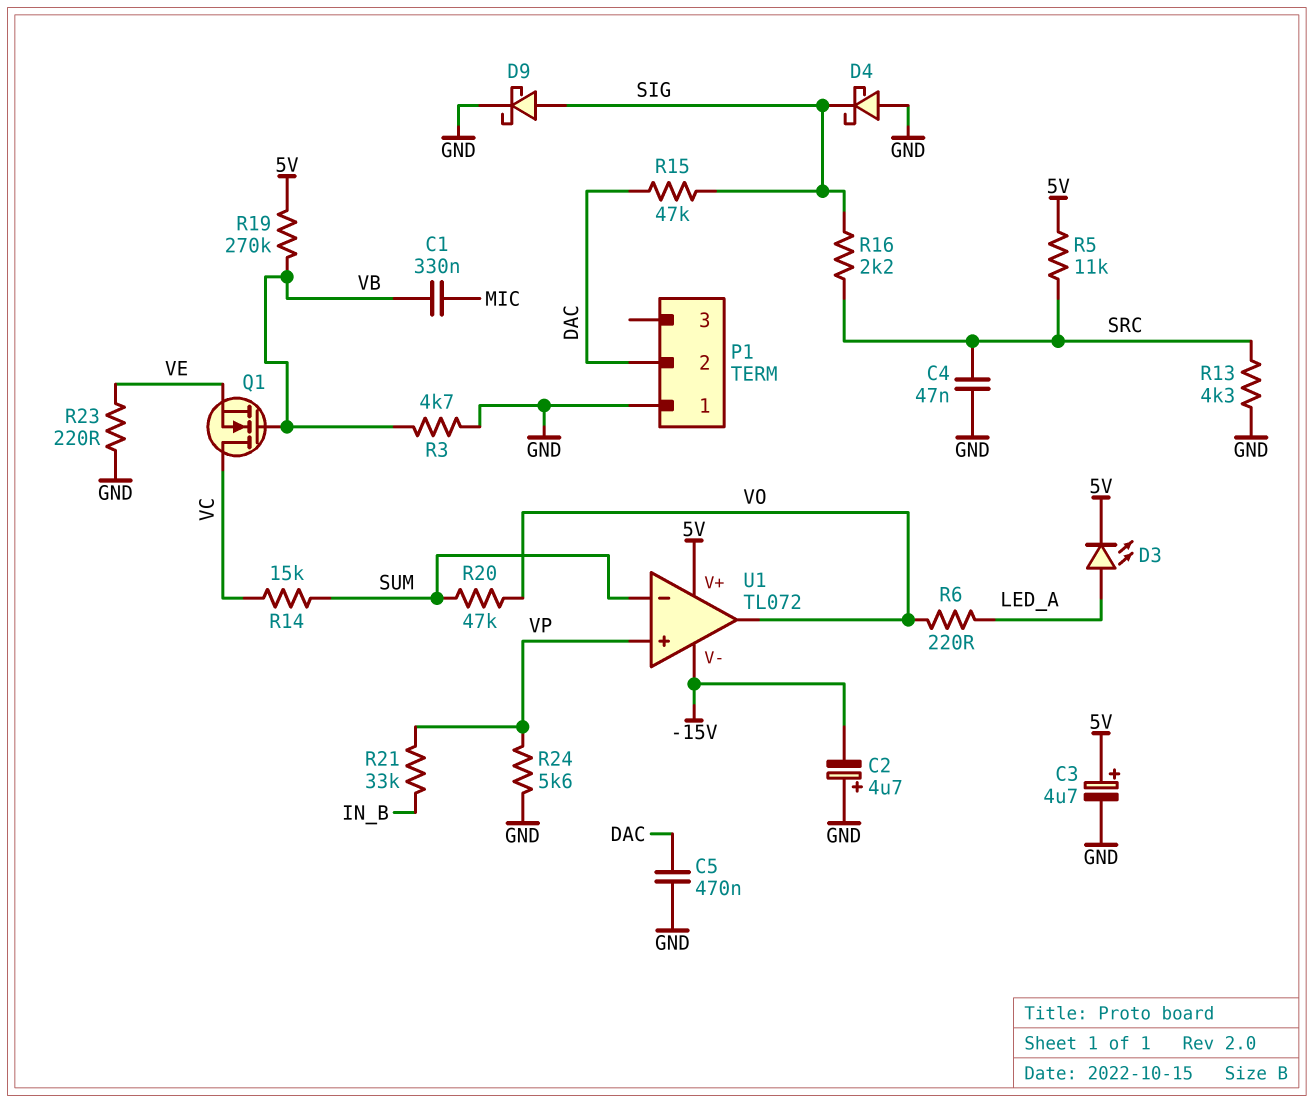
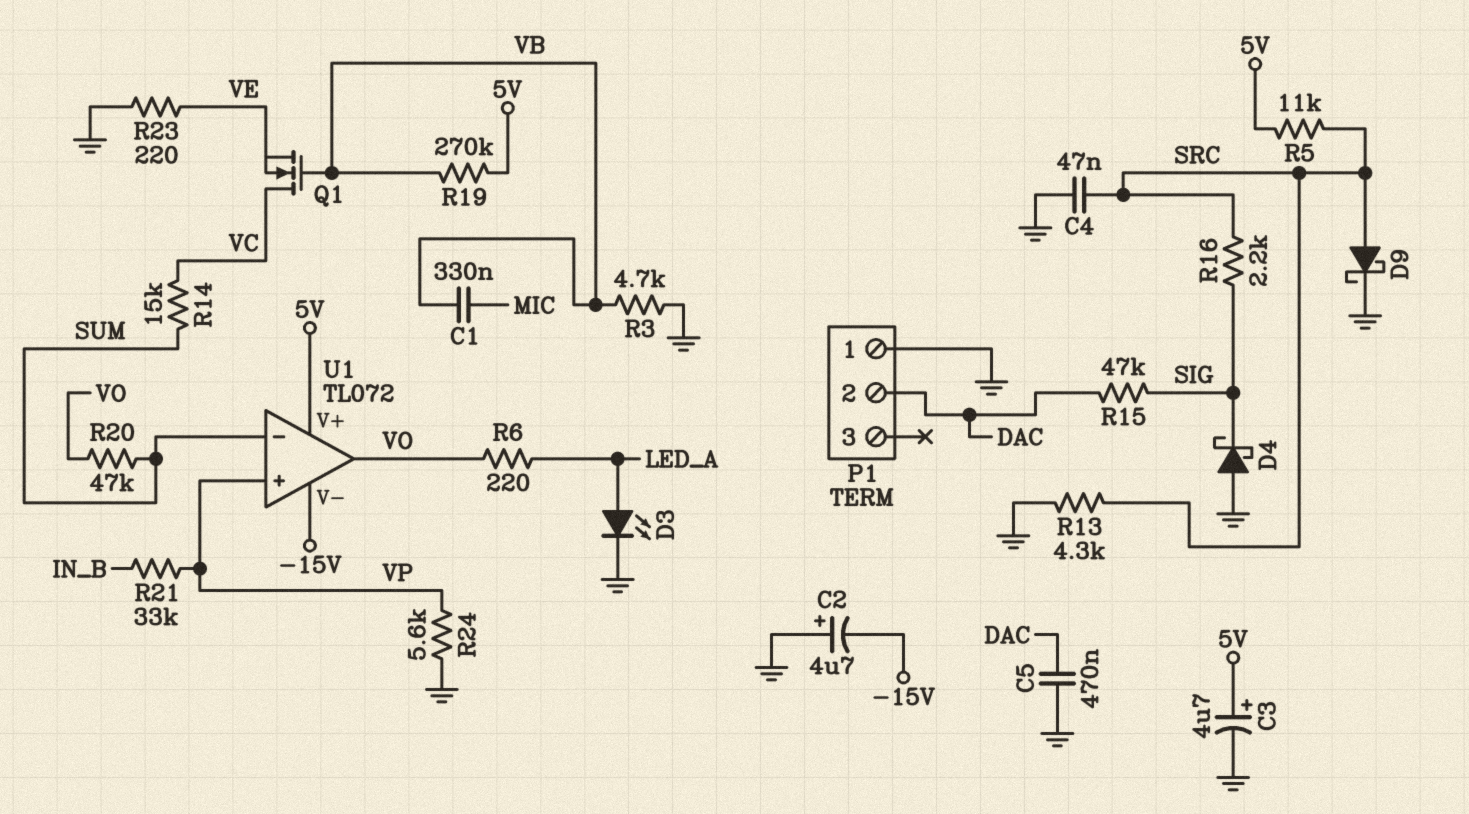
D3: LED (A LED_A, K 5V) -> LED (A LED_A, K GND)
D9: schottky (A SIG, K GND) -> schottky (A SRC, K GND)

